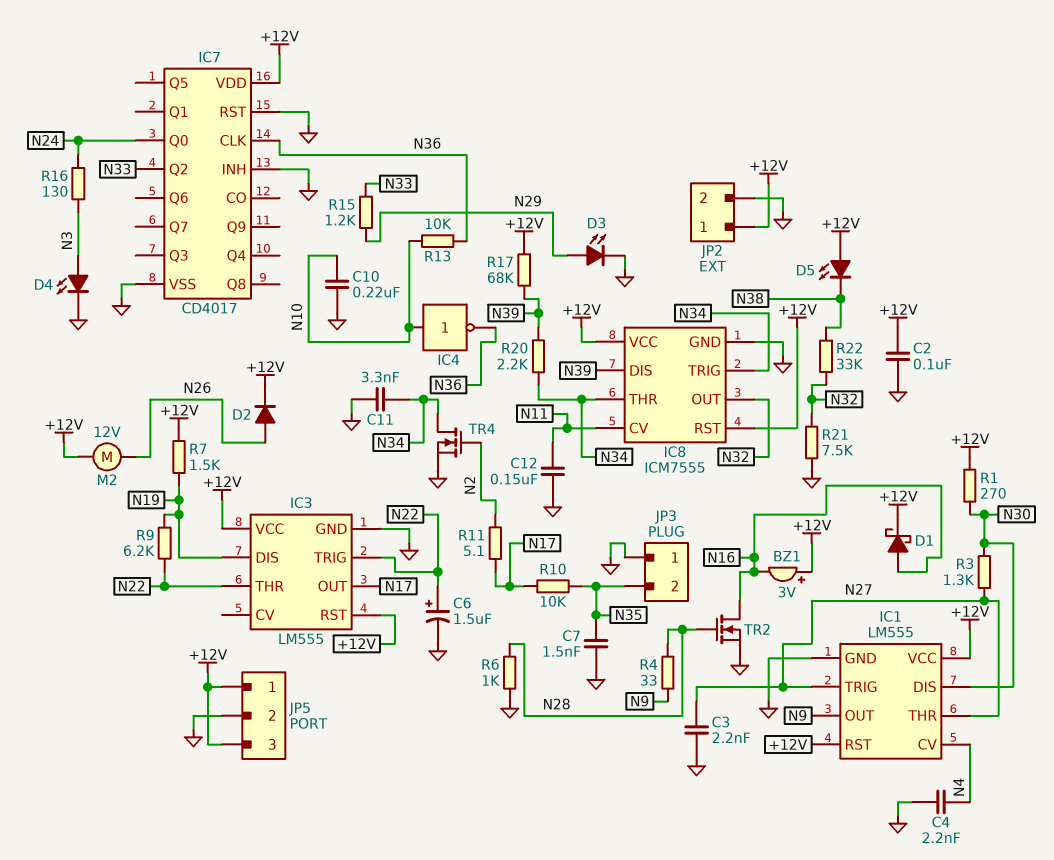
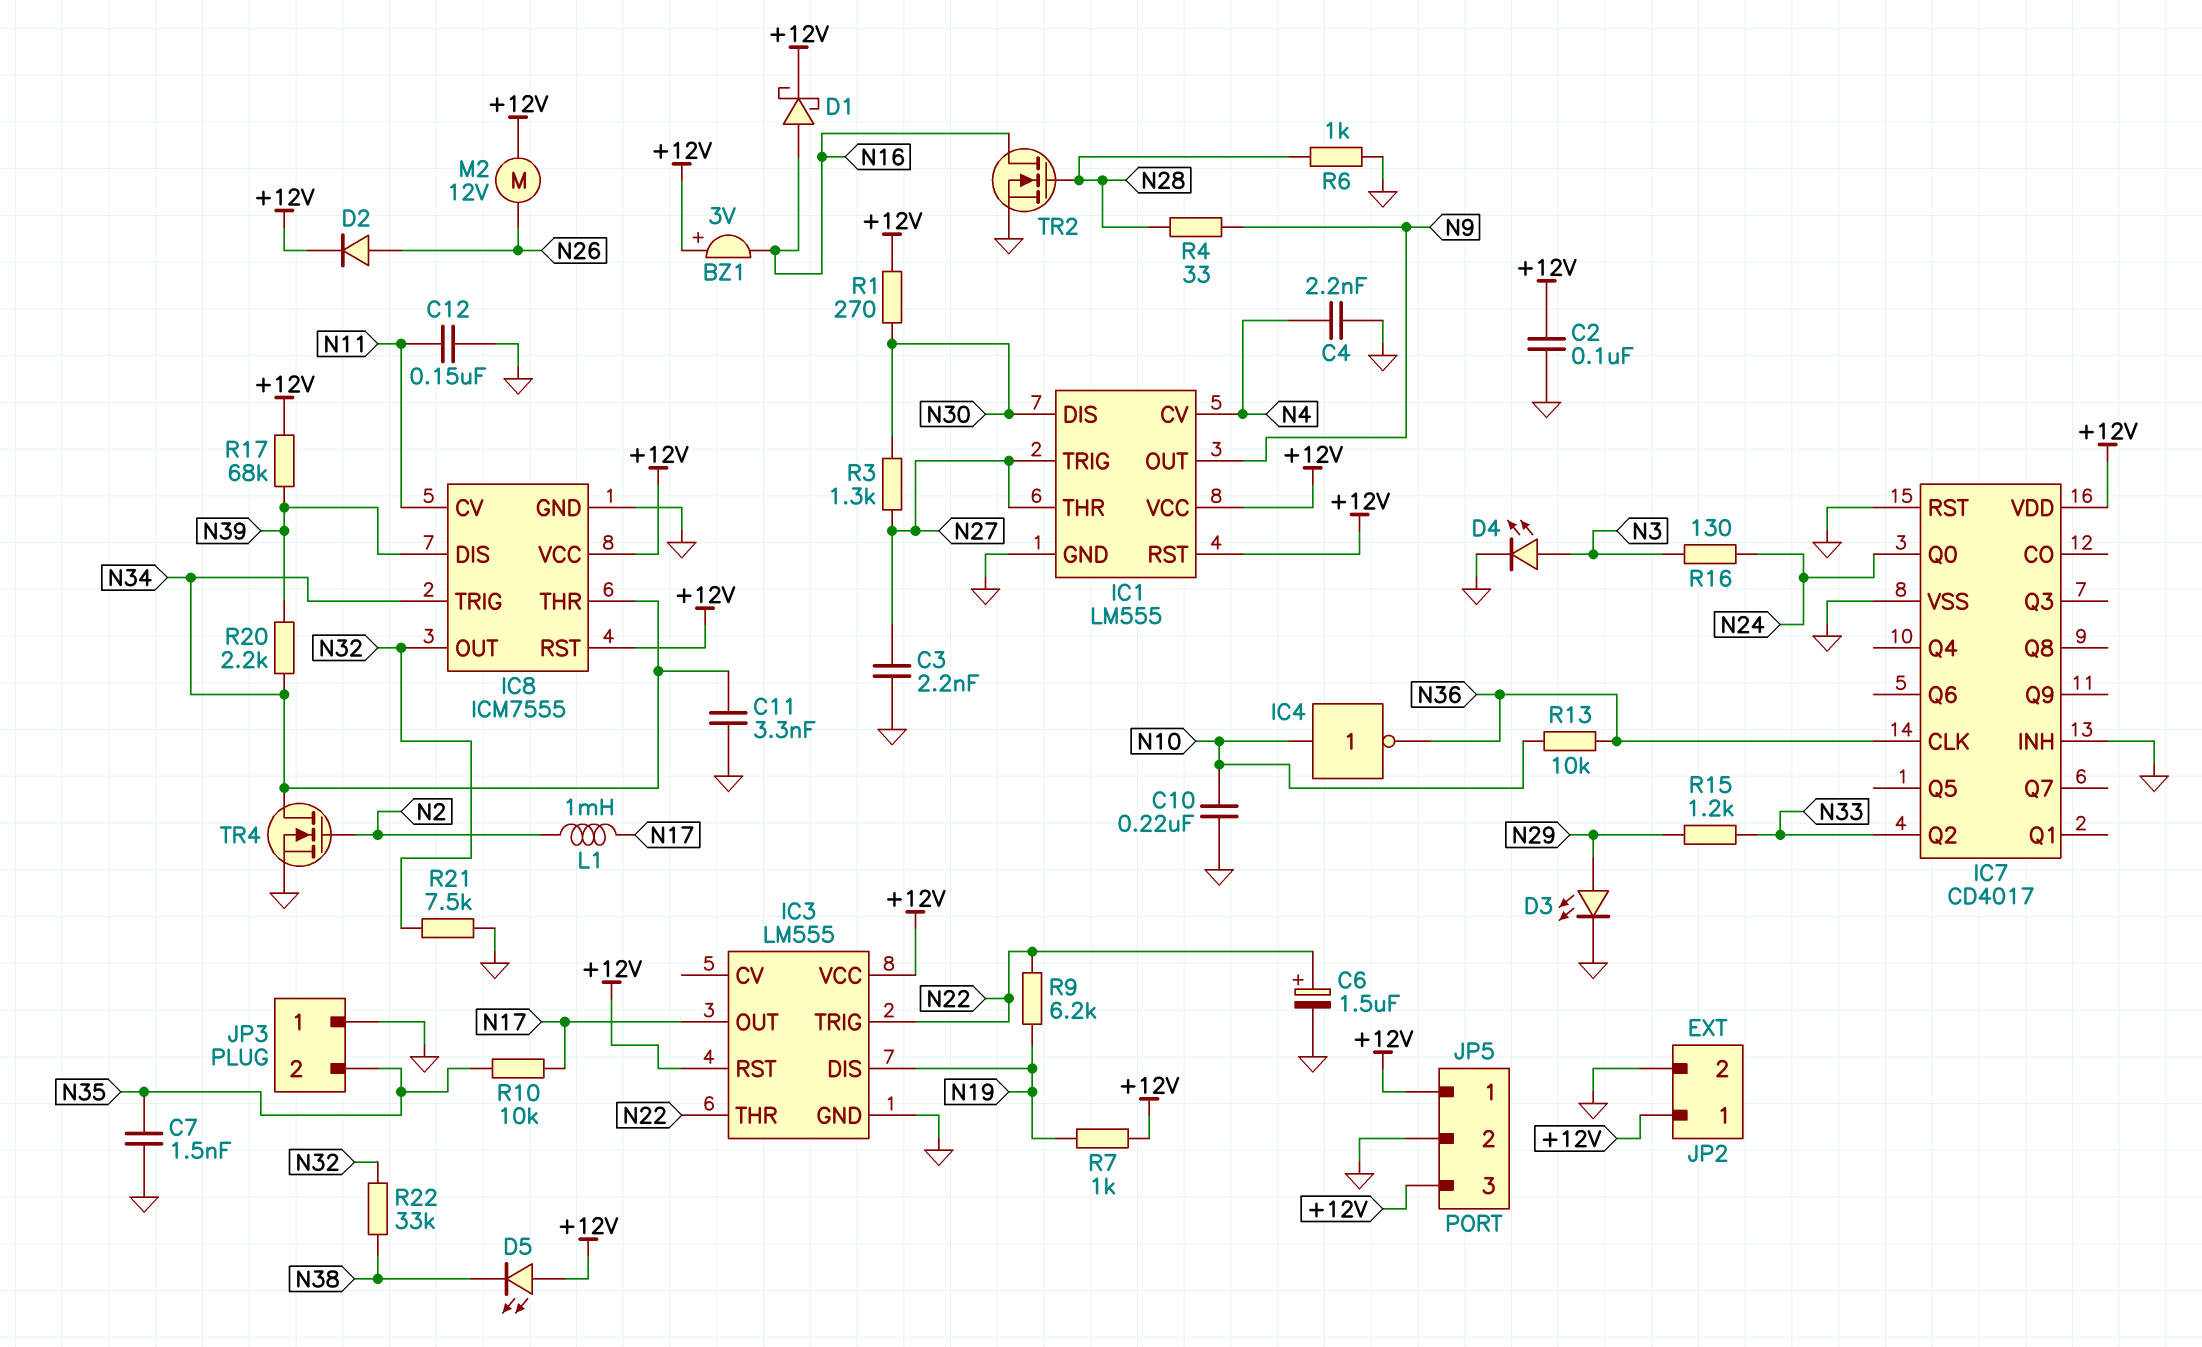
L1: none -> 1mH (N2, N17)
R7: 1.5k (+12V, N19) -> 1k (+12V, N19)
R11: 5.1 (N2, N17) -> none

